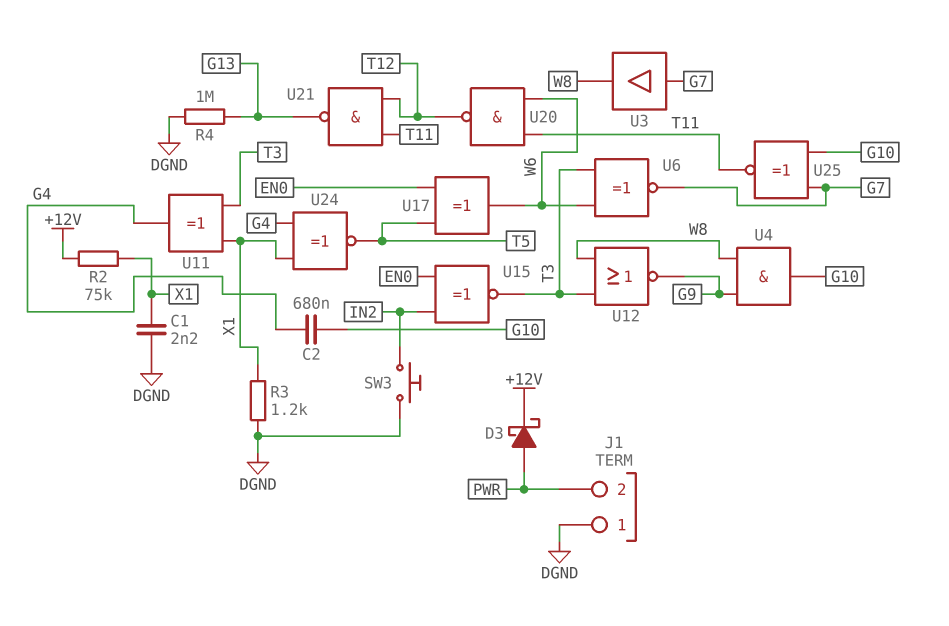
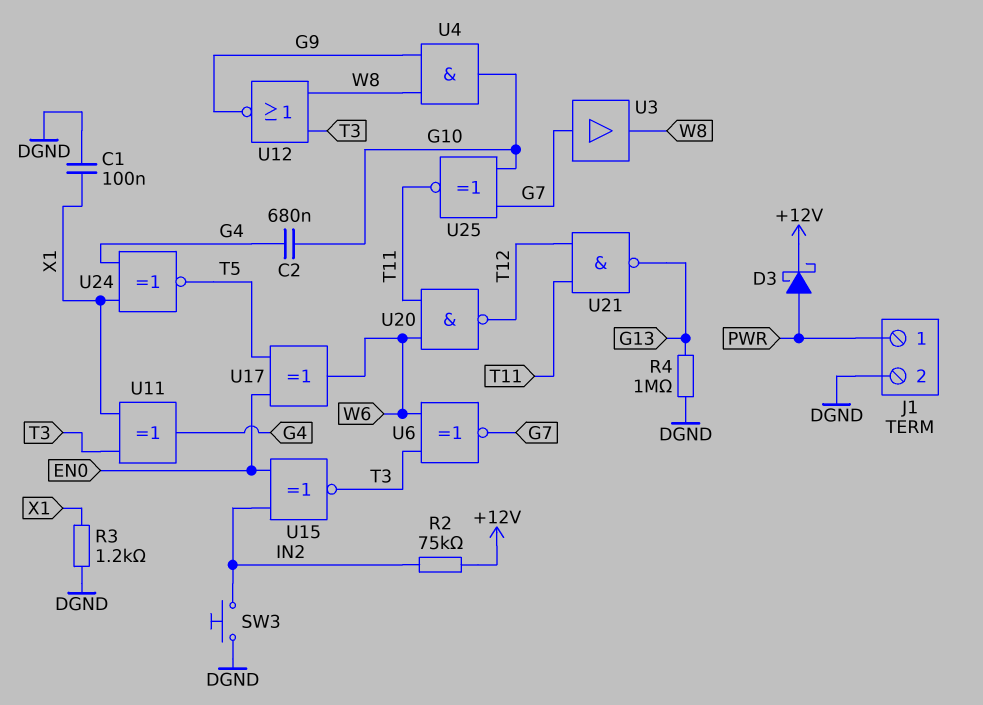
C1: 2.2nF (DGND, X1) -> 100nF (DGND, X1)
J1 pin 1: DGND -> PWR
J1 pin 2: PWR -> DGND
R2: 75k (+12V, X1) -> 75k (+12V, IN2)

